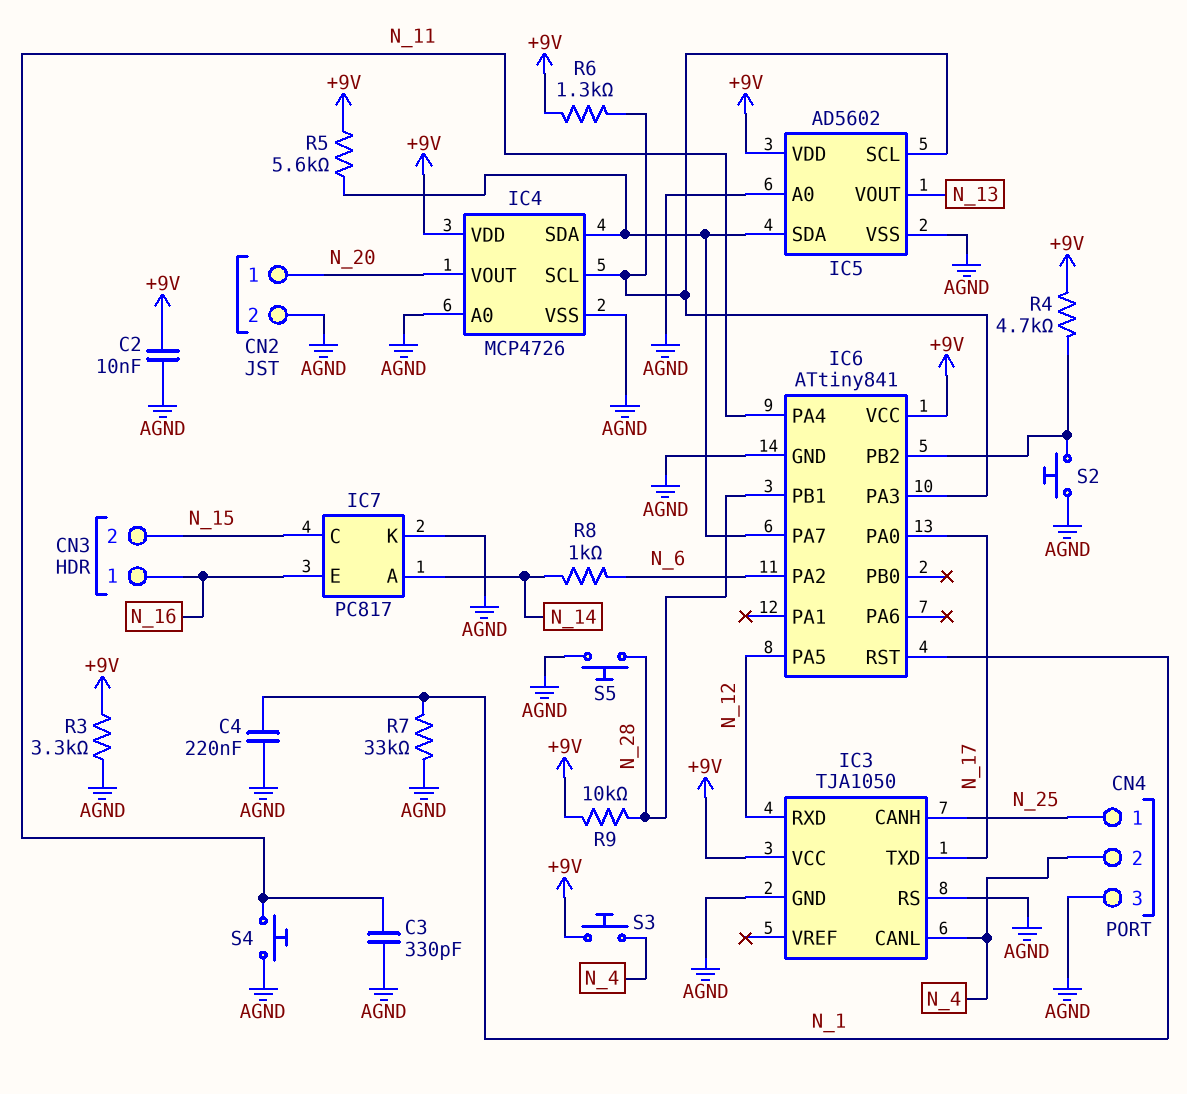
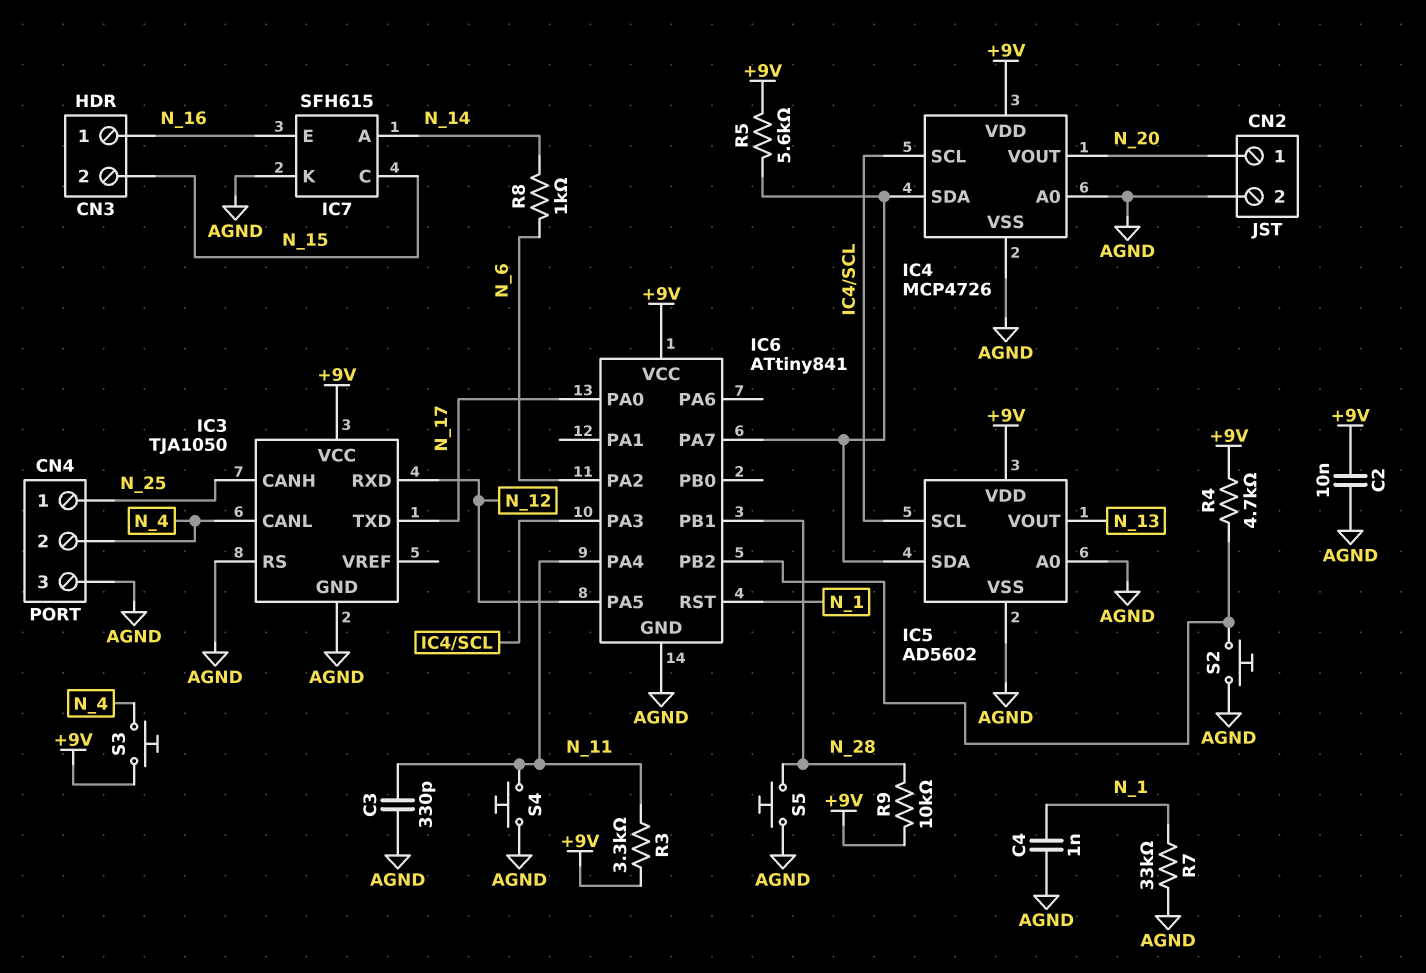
C4: 220nF (AGND, N_1) -> 1nF (AGND, N_1)
IC7: PC817 -> SFH615
R3: 3.3k (+9V, AGND) -> 3.3k (+9V, N_11)
R6: 1.3k (+9V, IC4/SCL) -> none

